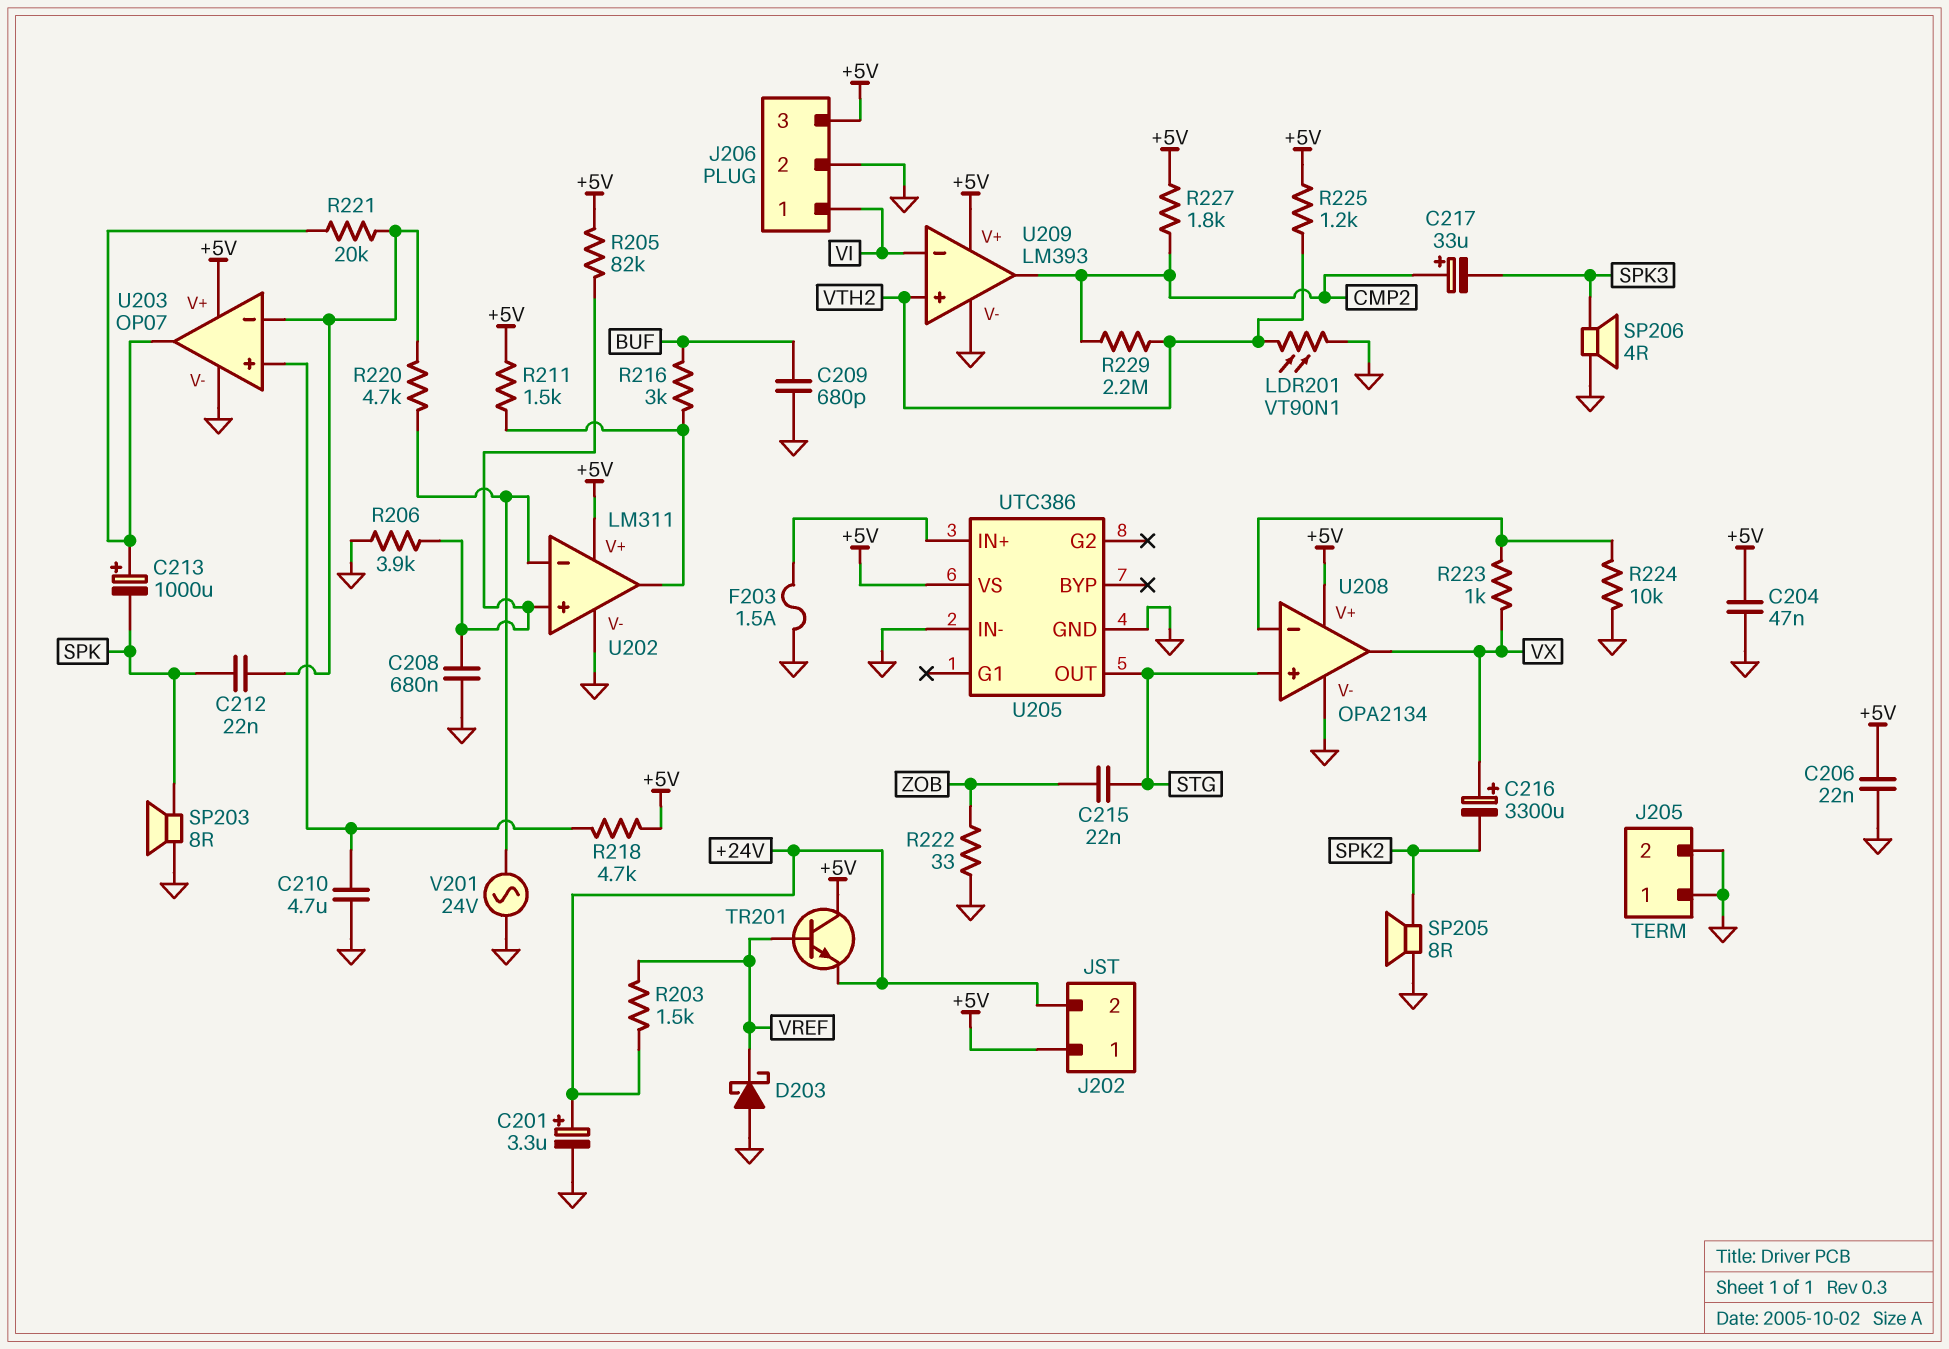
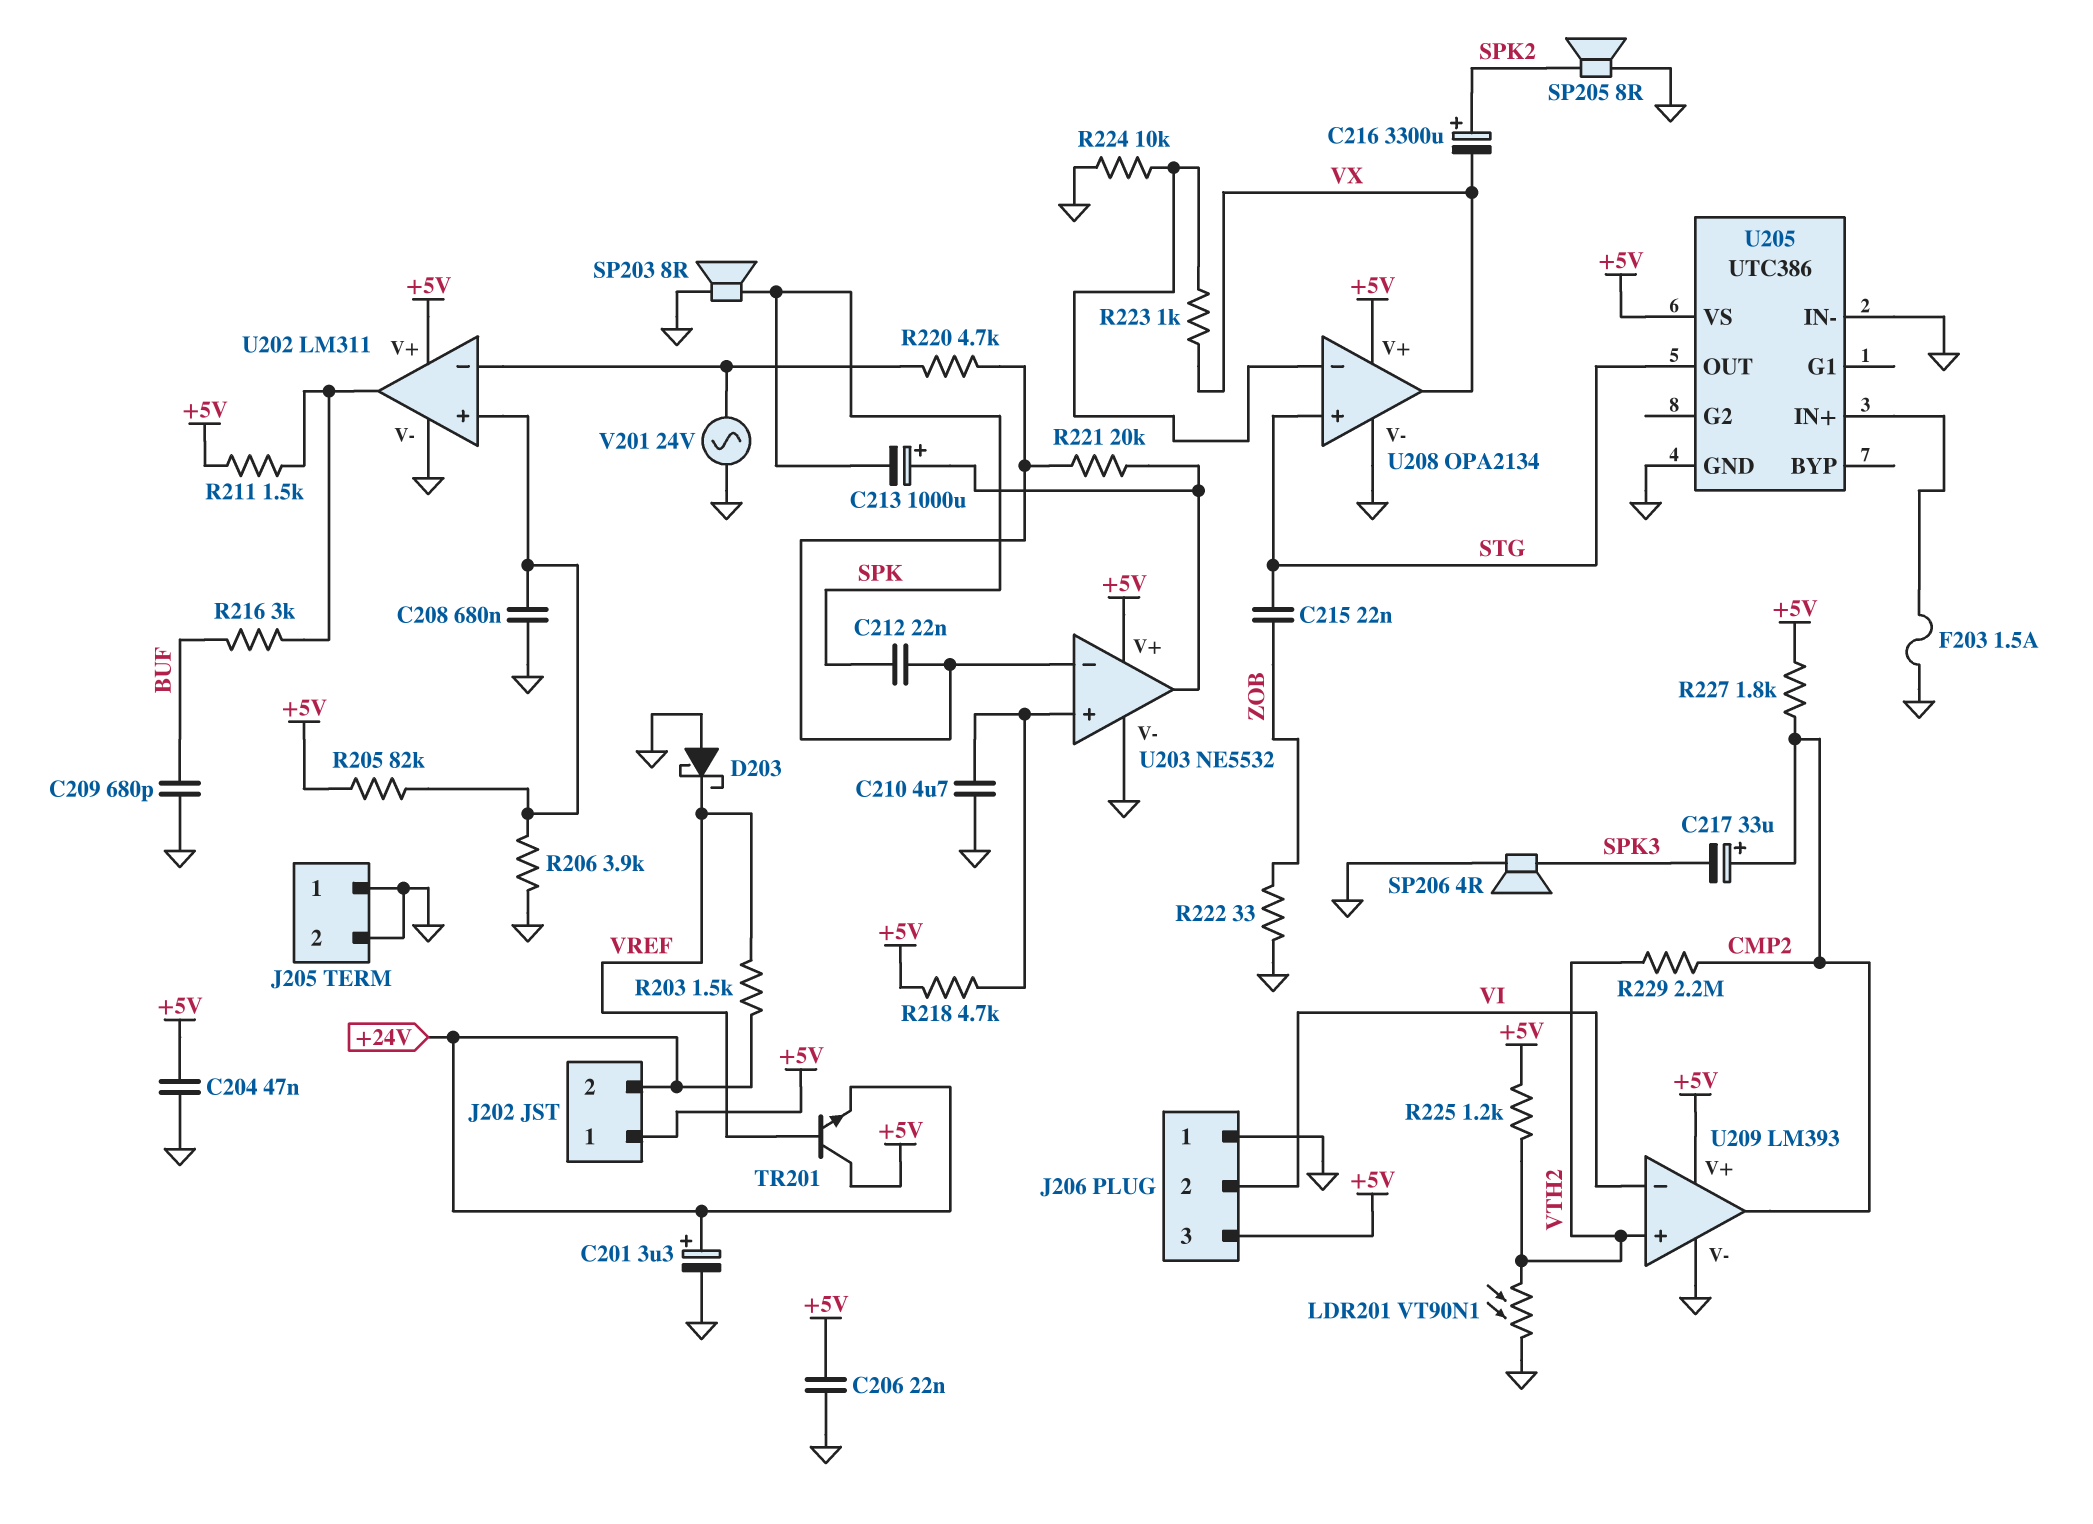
C216: 3300uF (plus VX, minus SPK2) -> 3300uF (plus SPK2, minus VX)
J206 pin 1: VI -> GND
J206 pin 2: GND -> VI
U203: OP07 -> NE5532

